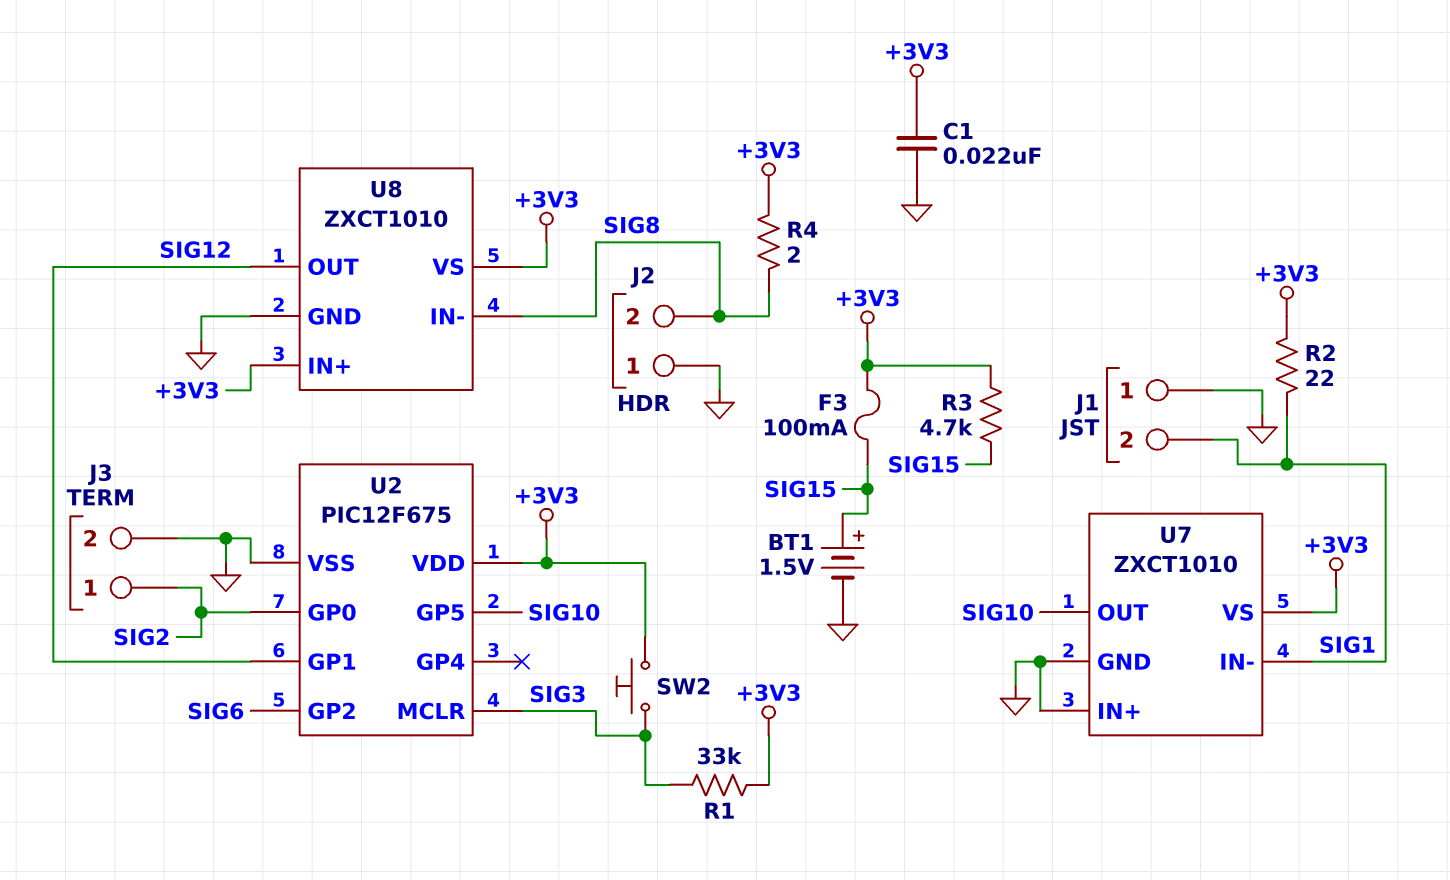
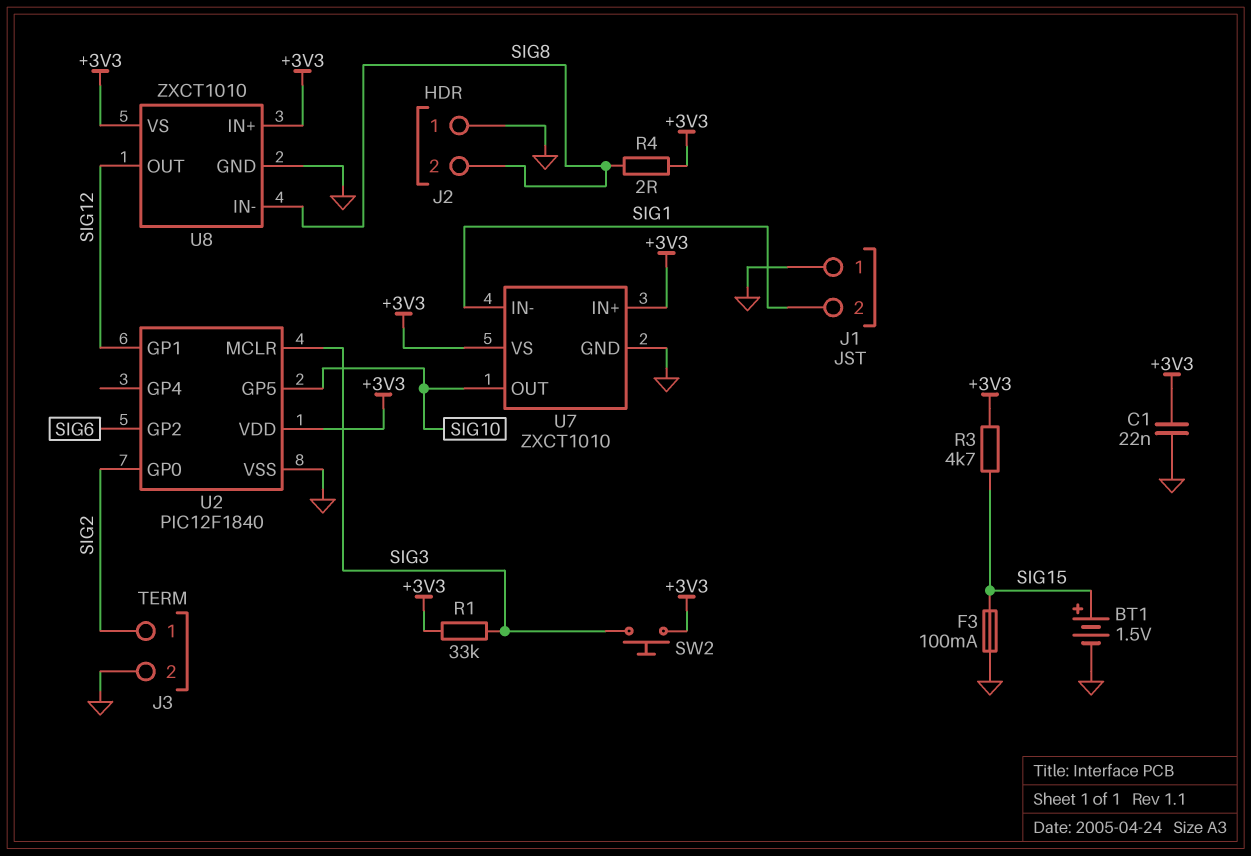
F3: 100mA (+3V3, SIG15) -> 100mA (GND, SIG15)
R2: 22 (+3V3, SIG1) -> none
U2: PIC12F675 -> PIC12F1840
U7 pin IN+: GND -> +3V3

